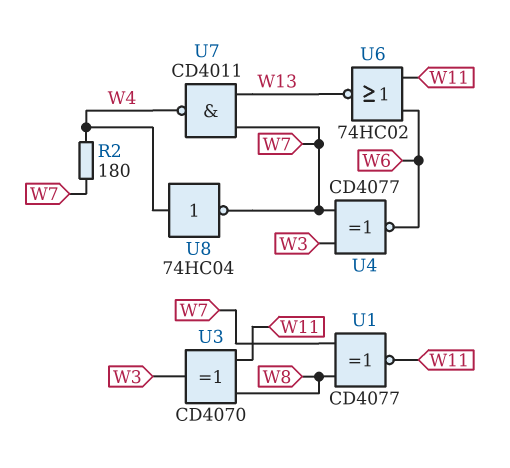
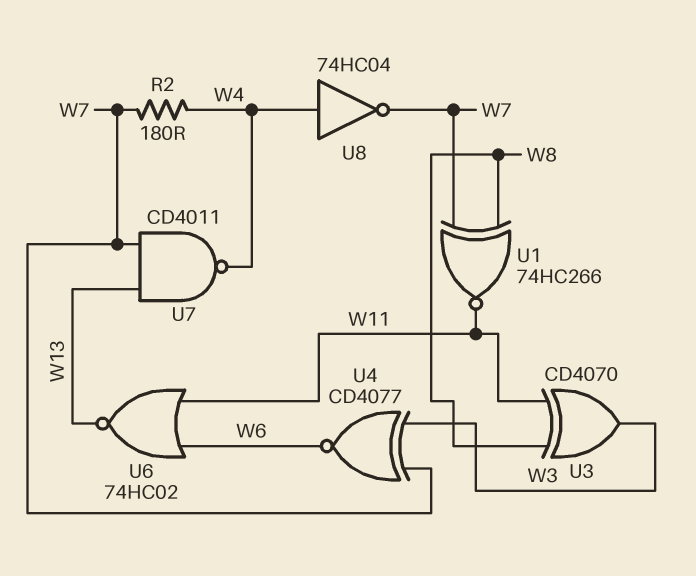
U1: XNOR CD4077 (in W7, in W8, out W11) -> XNOR 74HC266 (in W7, in W8, out W11)

